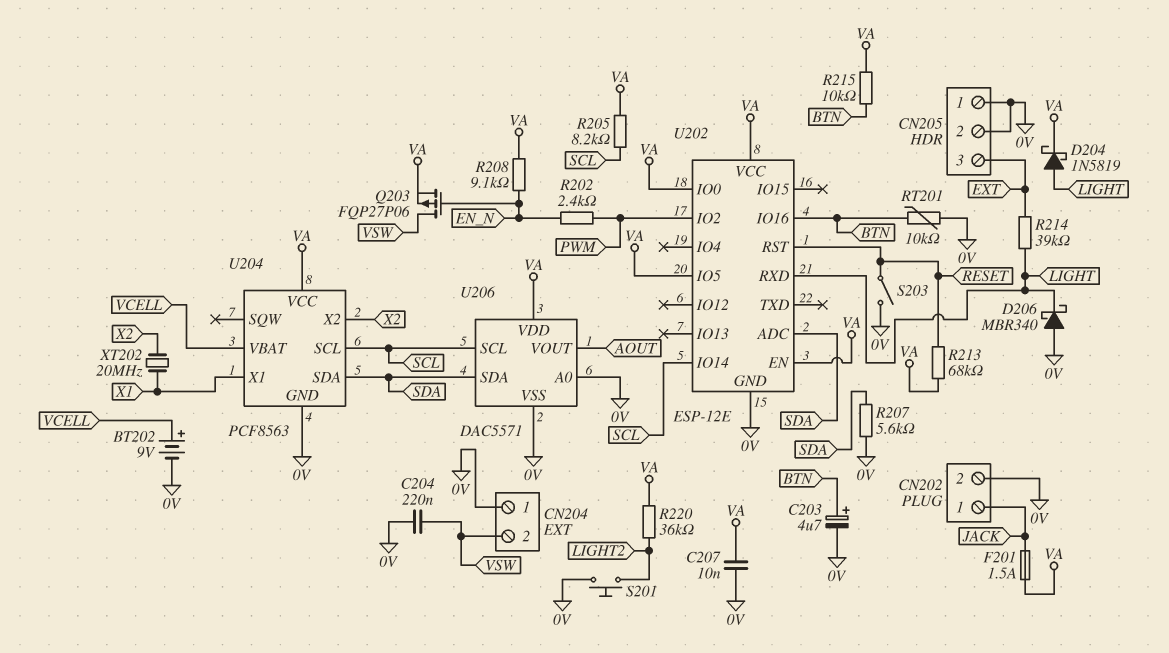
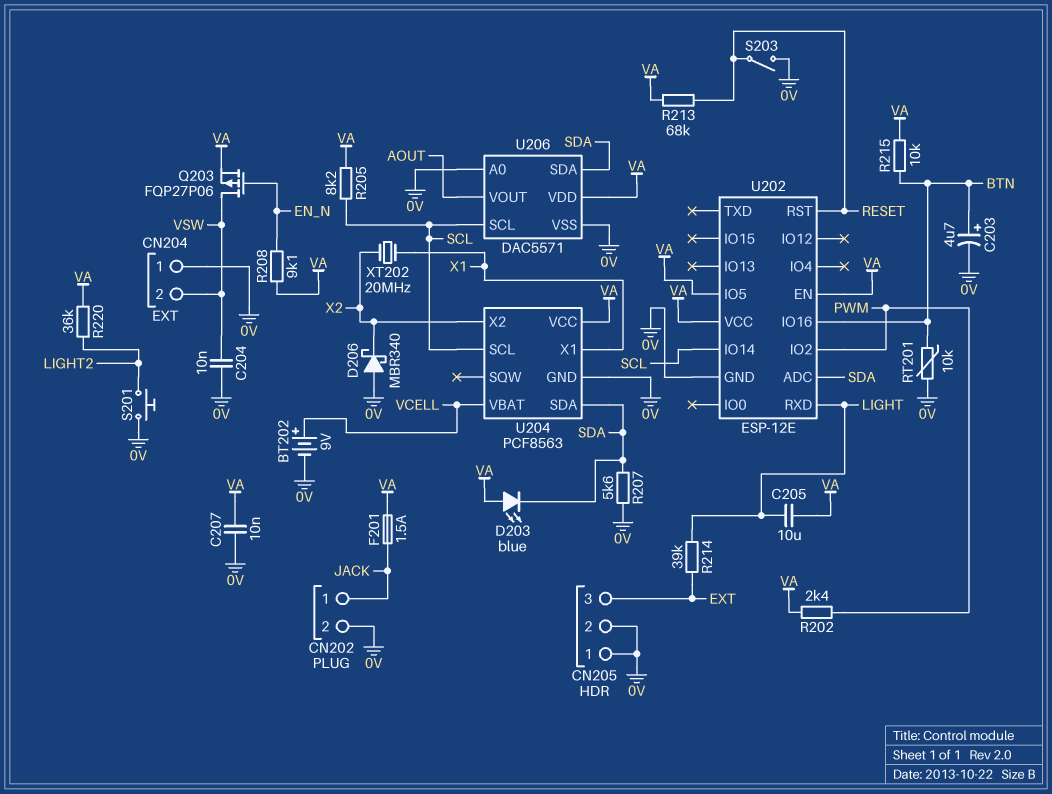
C204: 220nF (0V, VSW) -> 10nF (0V, VSW)
C205: none -> 10uF (LIGHT, VA)
D203: none -> LED blue (A VA, K SDA)
D204: schottky 1N5819 (A LIGHT, K VA) -> none
D206: schottky MBR340 (A 0V, K LIGHT) -> schottky MBR340 (A 0V, K X2)
R202: 2.4k (EN_N, PWM) -> 2.4k (PWM, VA)
U202 pin IO0: VA -> none

